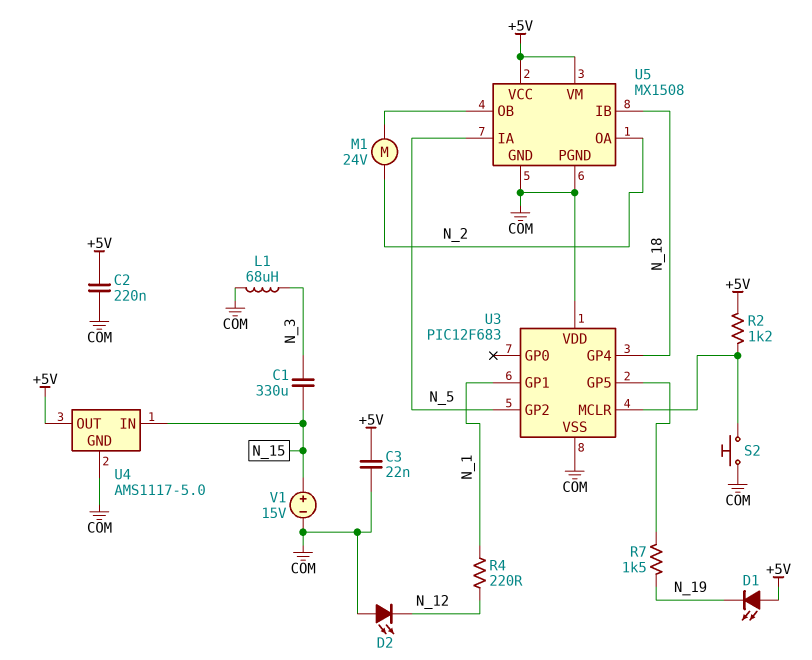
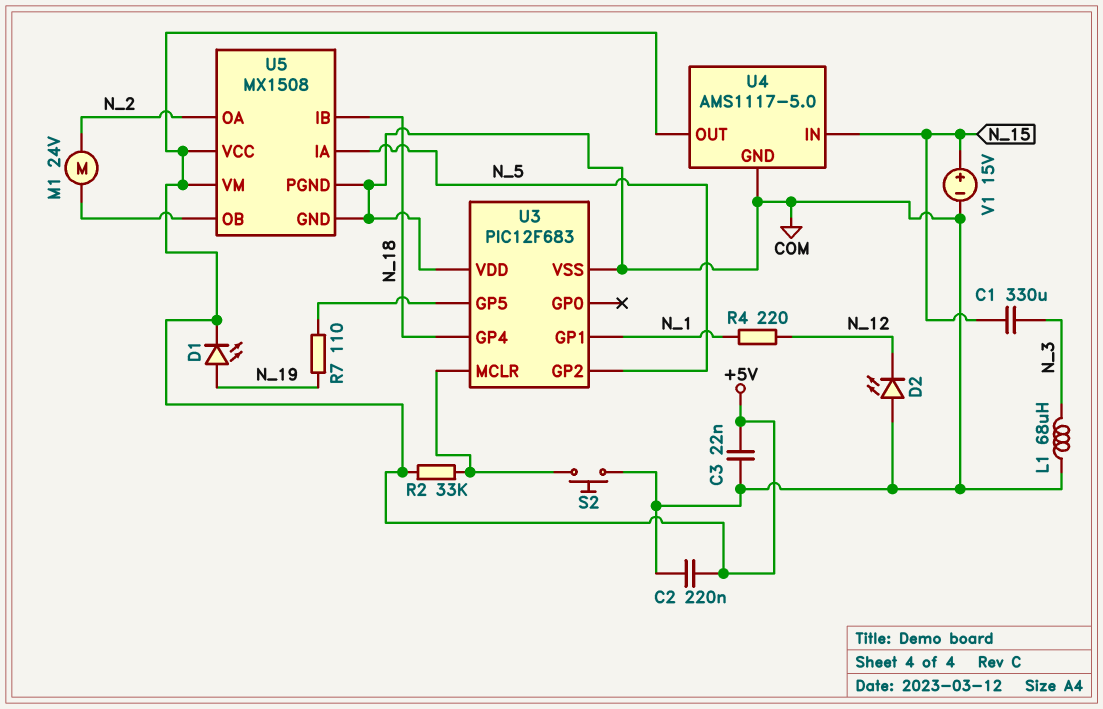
D1: LED (A +5V, K N_19) -> LED (A N_19, K +5V)
R2: 1.2k (+5V, U3/MCLR) -> 33k (+5V, U3/MCLR)
R7: 1.5k (N_19, U3/GP5) -> 110 (N_19, U3/GP5)

